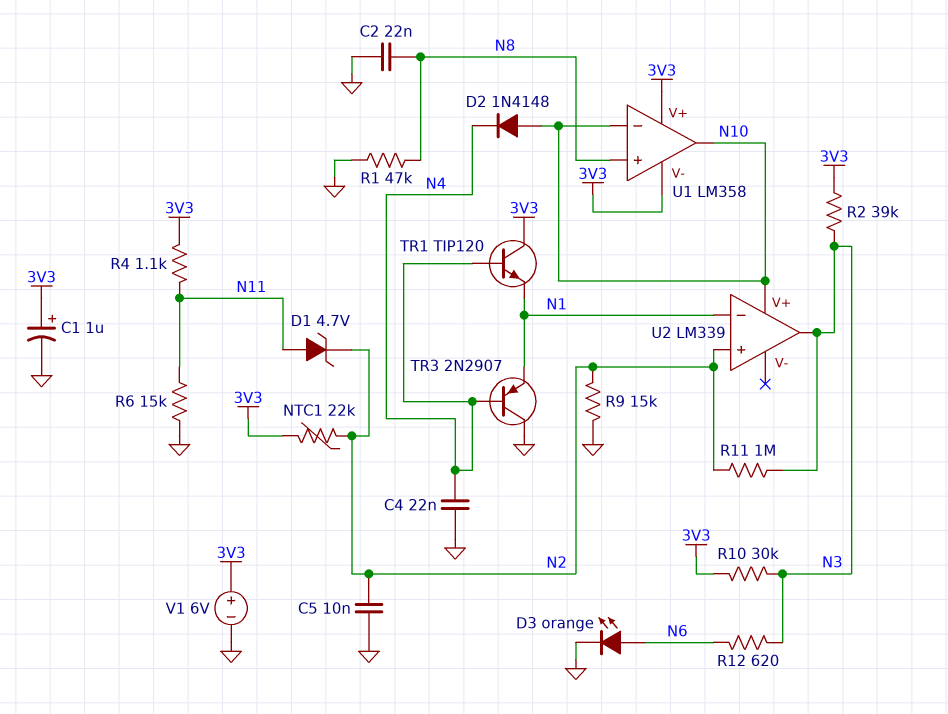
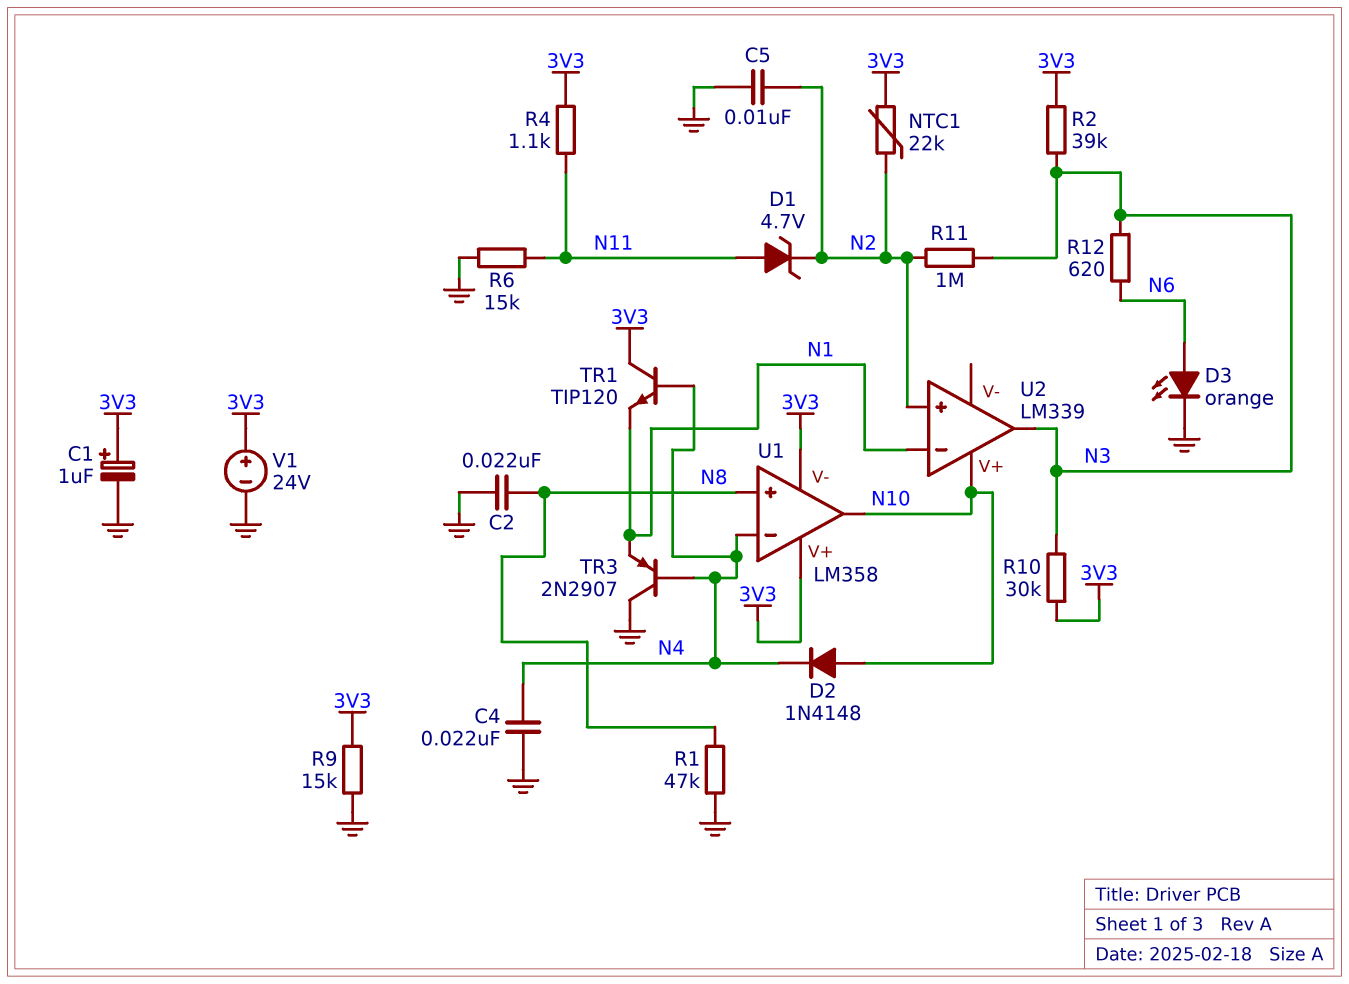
R9: 15k (GND, N2) -> 15k (3V3, GND)
U1 pin in-: N10 -> N4
V1: 6V (plus 3V3, minus GND) -> 24V (plus 3V3, minus GND)

